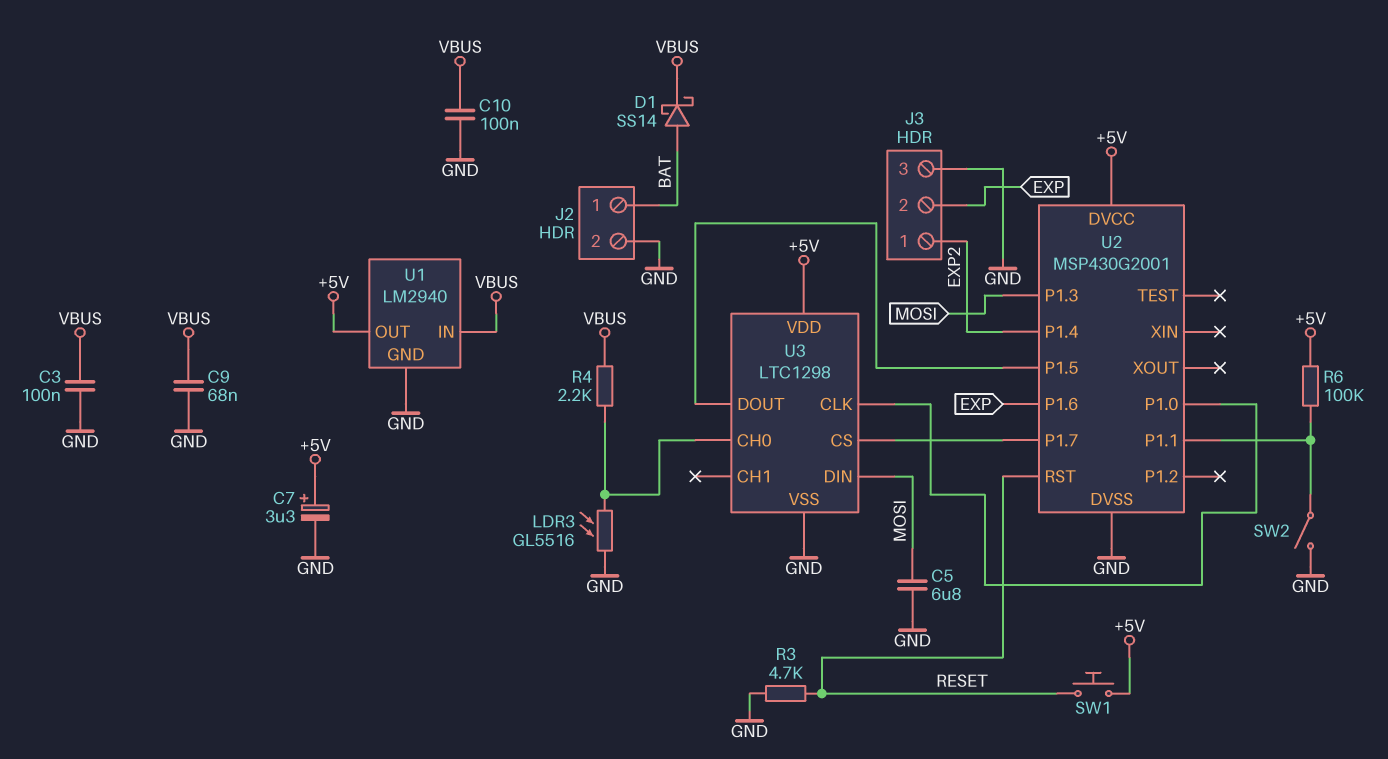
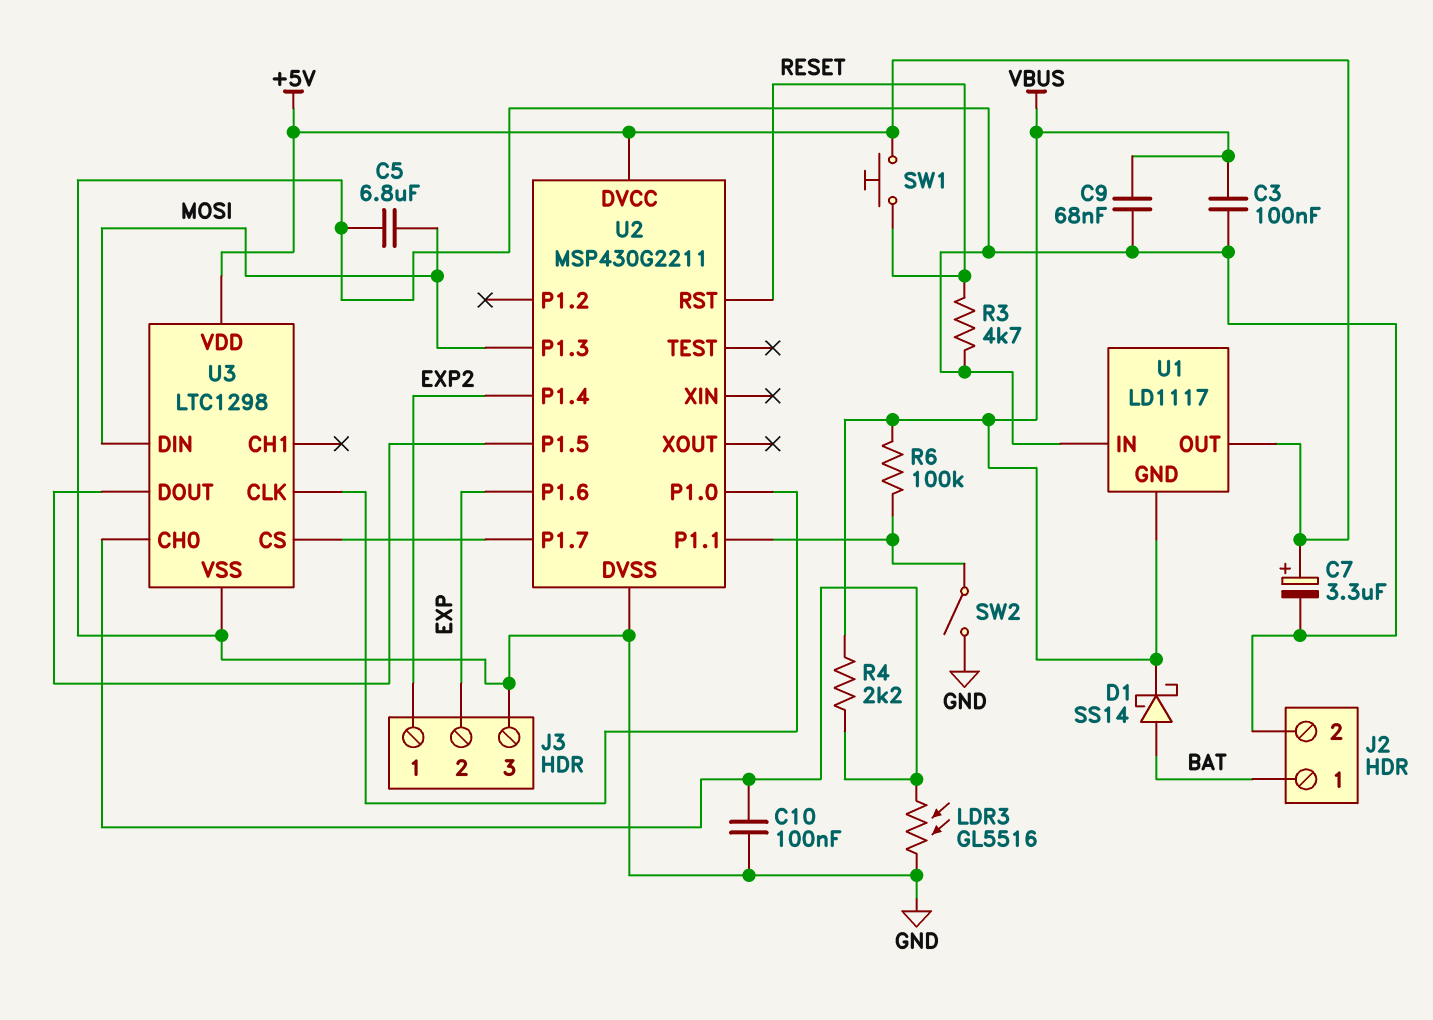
C10: 100nF (GND, VBUS) -> 100nF (GND, U3/CH0)
R6: 100k (+5V, U2/P1.1) -> 100k (U2/P1.1, VBUS)
U1: LM2940 -> LD1117
U1 pin GND: GND -> VBUS
U1 pin IN: VBUS -> GND
U2: MSP430G2001 -> MSP430G2211

